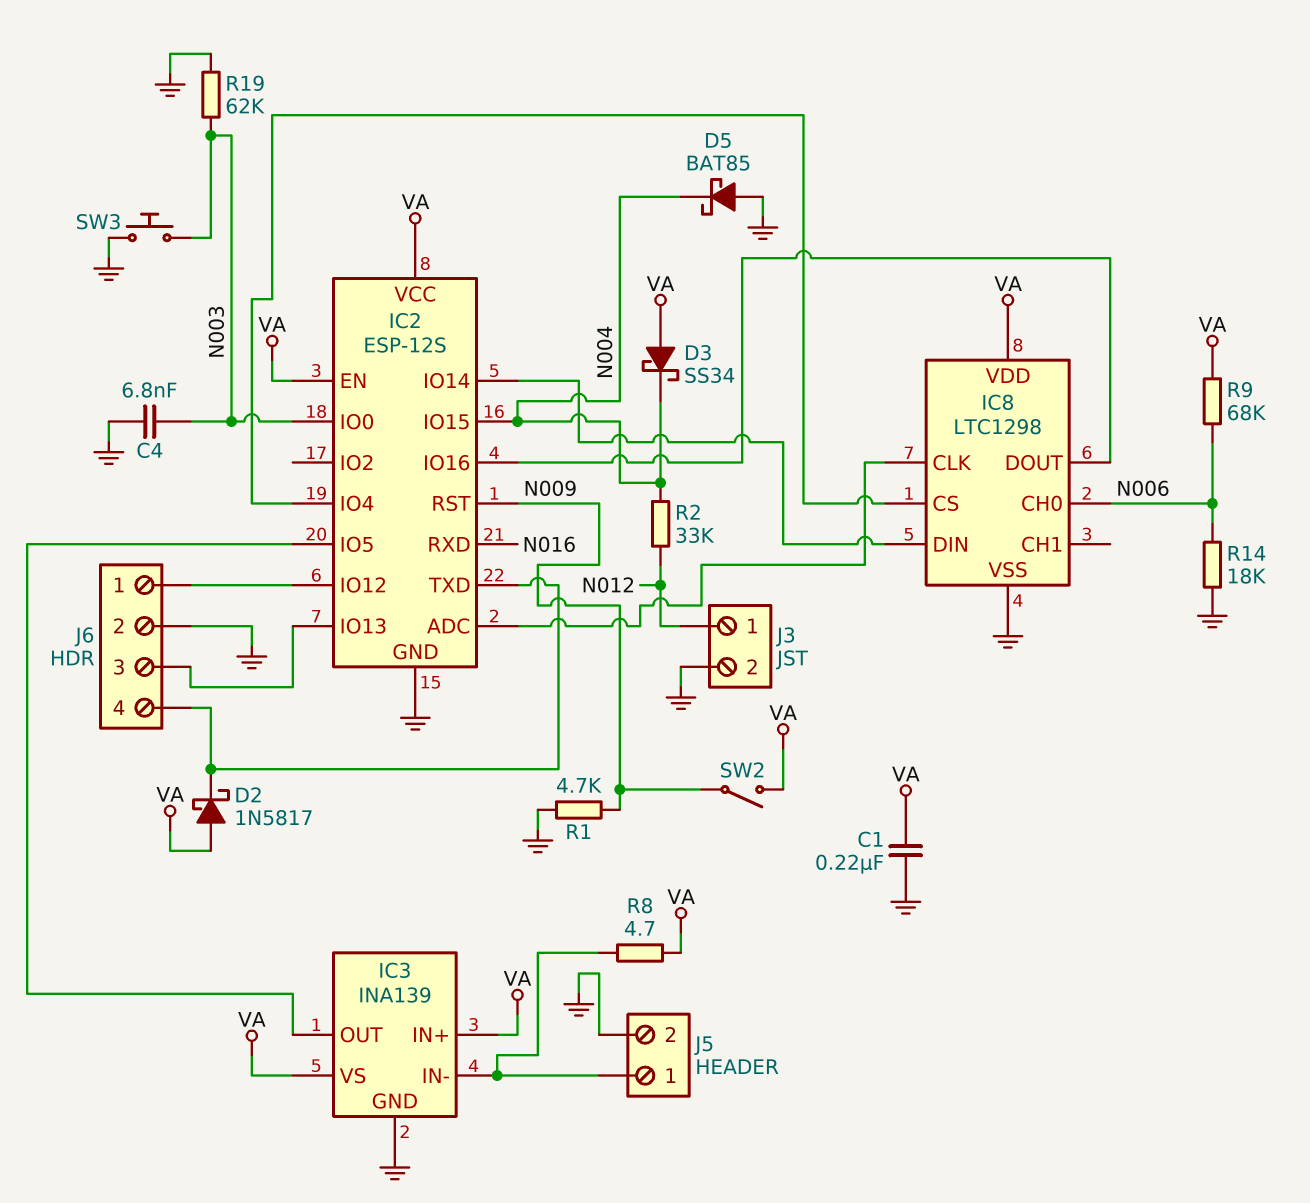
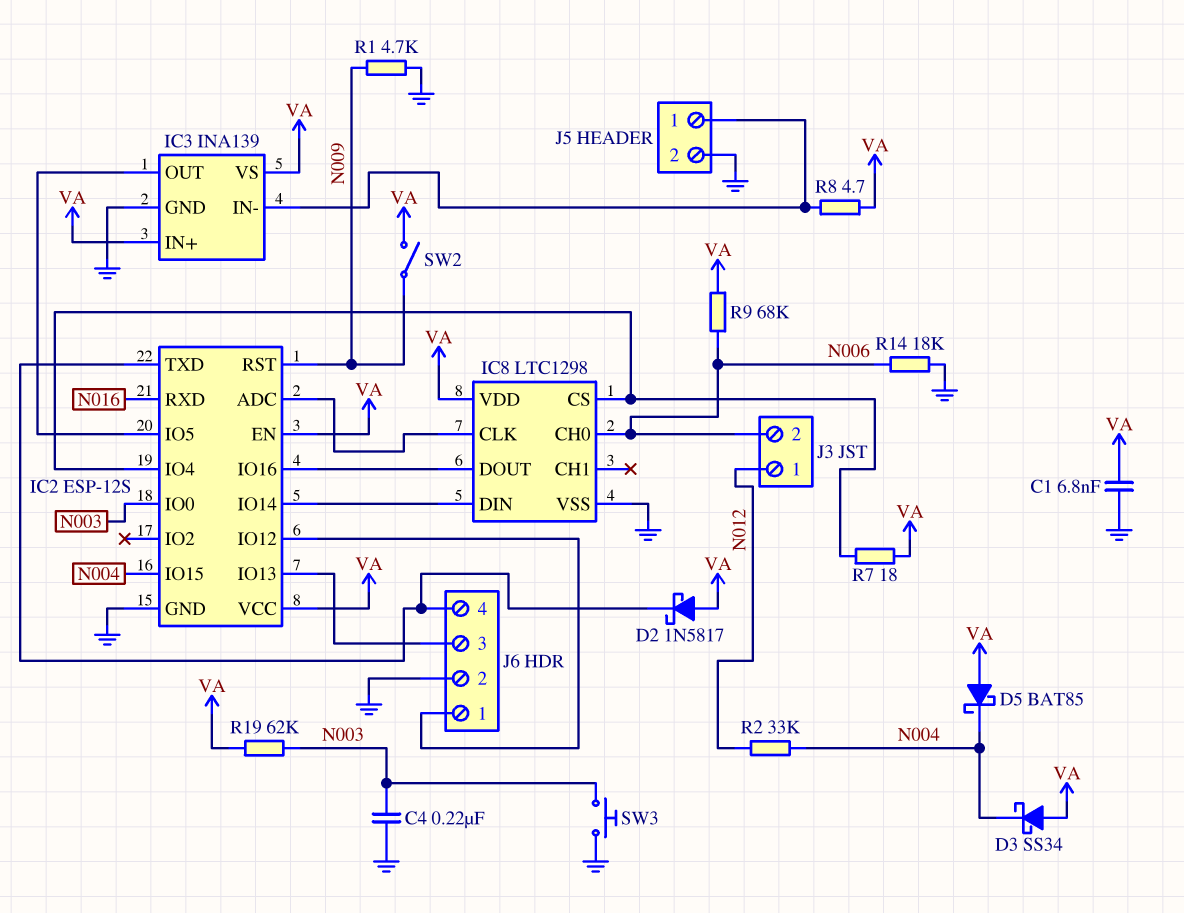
C1: 220nF (GND, VA) -> 6.8nF (GND, VA)
C4: 6.8nF (GND, N003) -> 220nF (GND, N003)
D5: schottky BAT85 (A GND, K N004) -> schottky BAT85 (A VA, K N004)
J3 pin 2: GND -> N006
R7: none -> 18 (IC2/IO4, VA)
R19: 62k (GND, N003) -> 62k (N003, VA)

